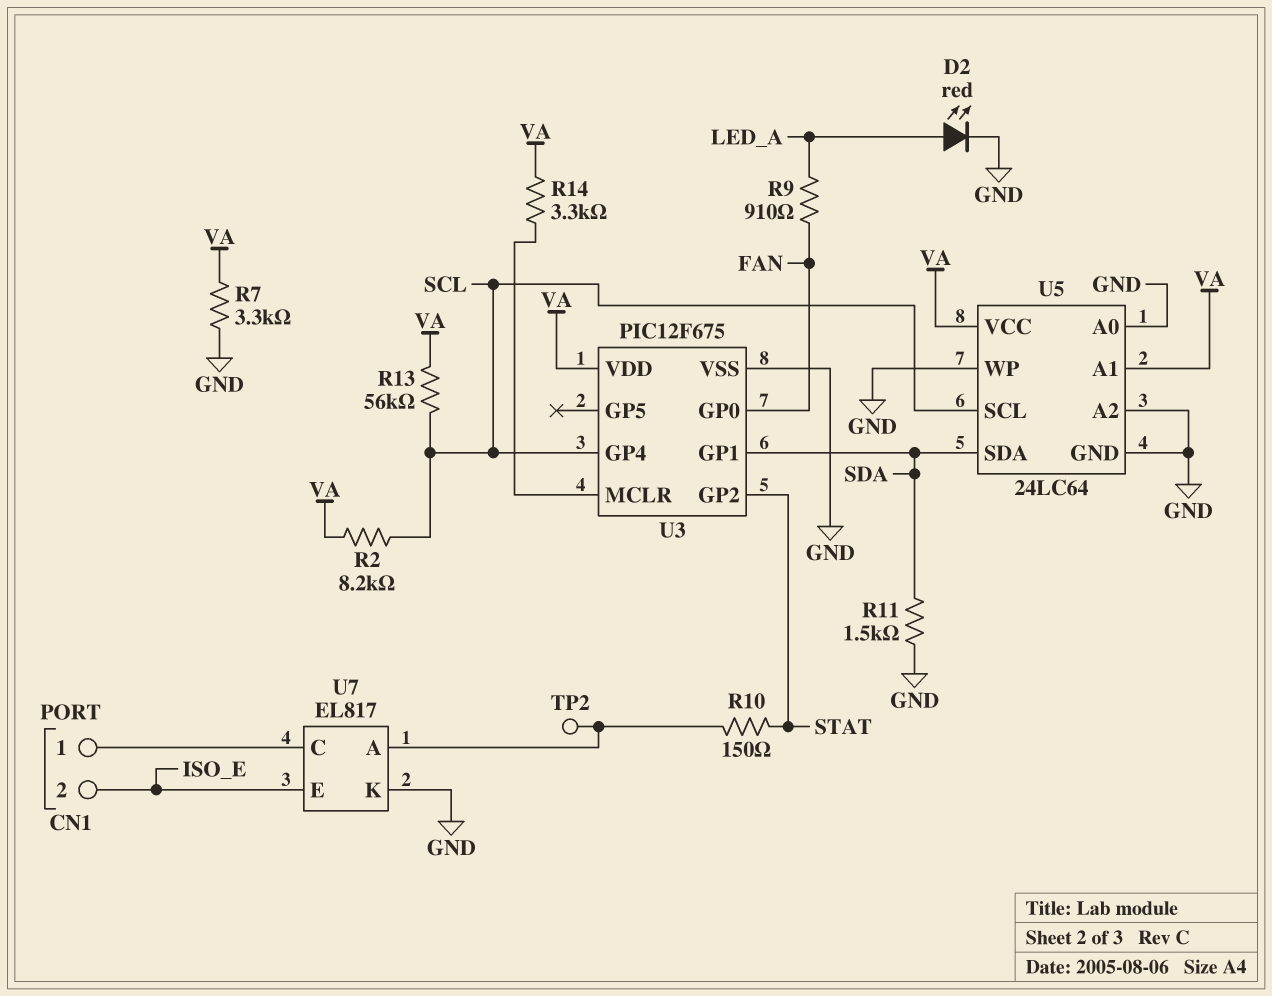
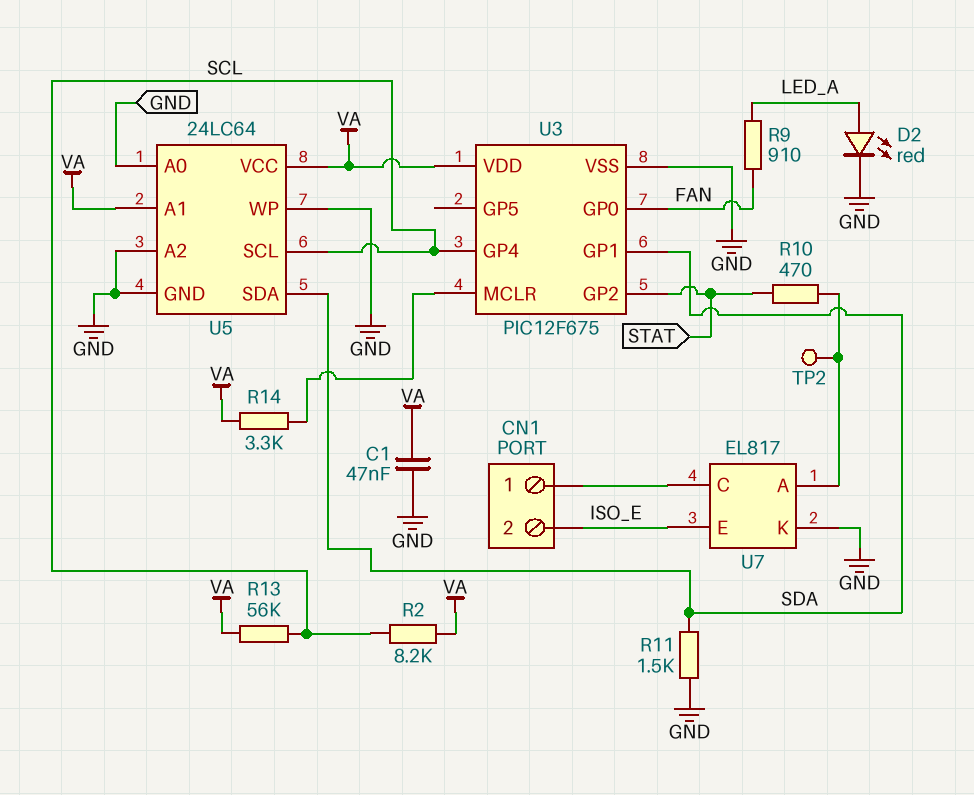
C1: none -> 47nF (GND, VA)
R7: 3.3k (GND, VA) -> none
R10: 150 (STAT, U7/A) -> 470 (STAT, U7/A)

